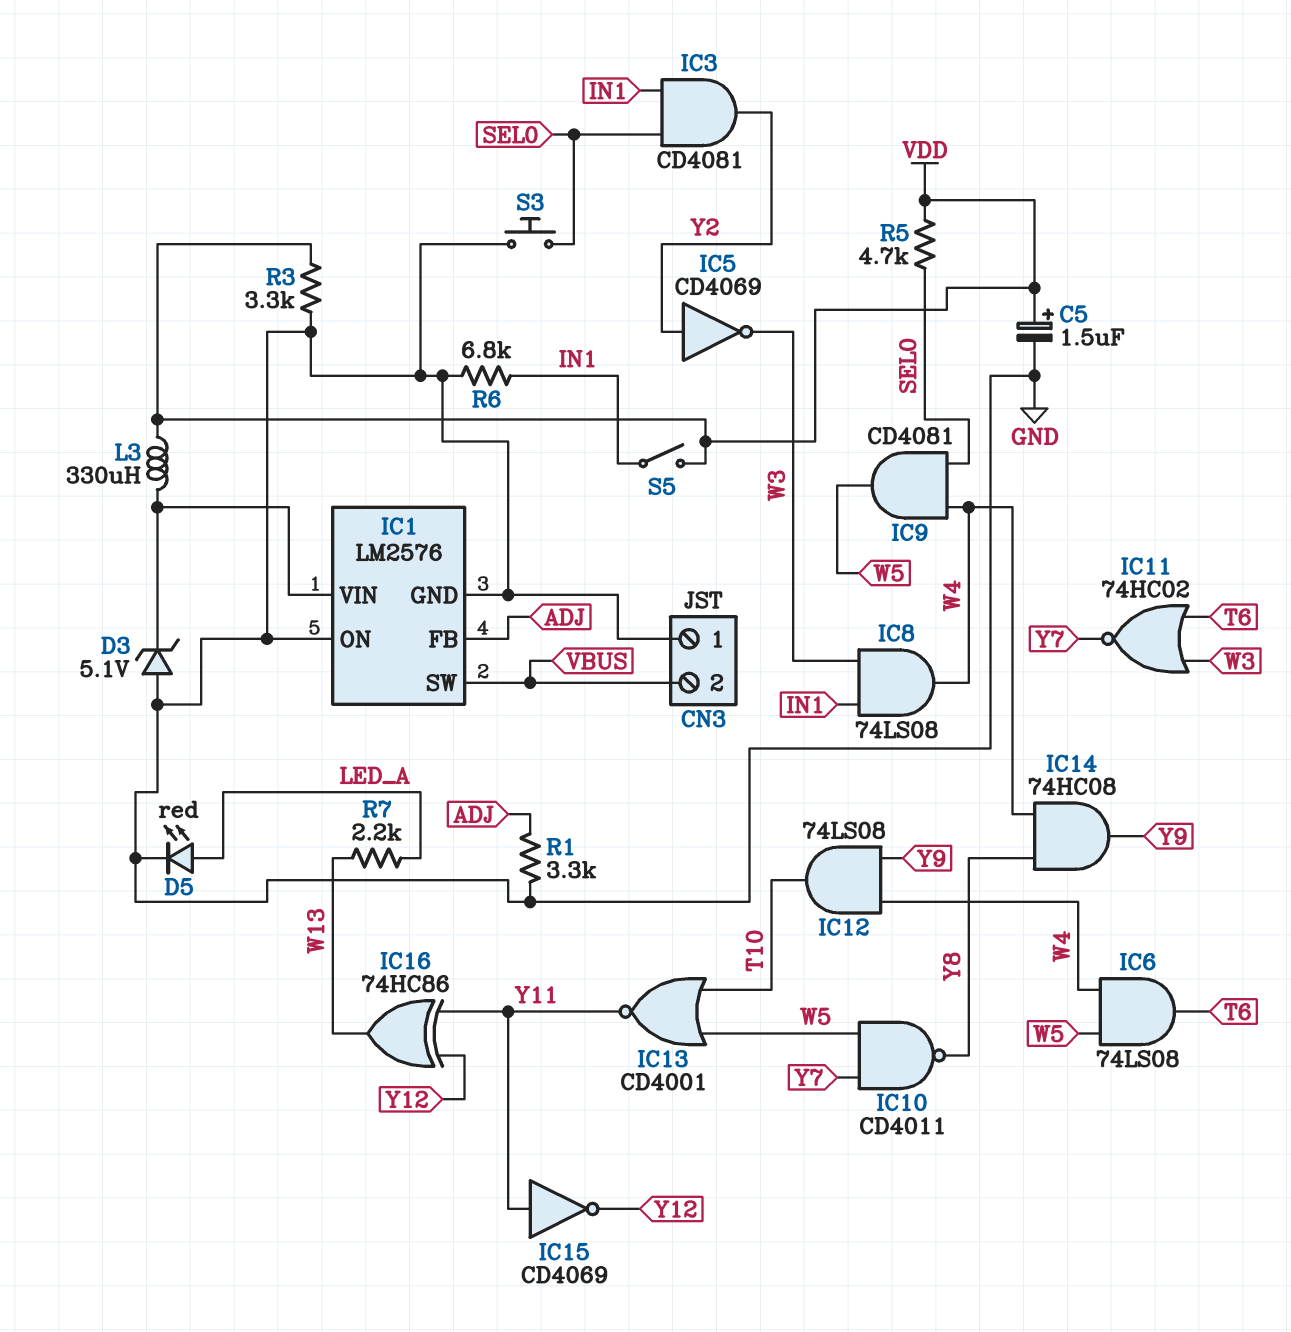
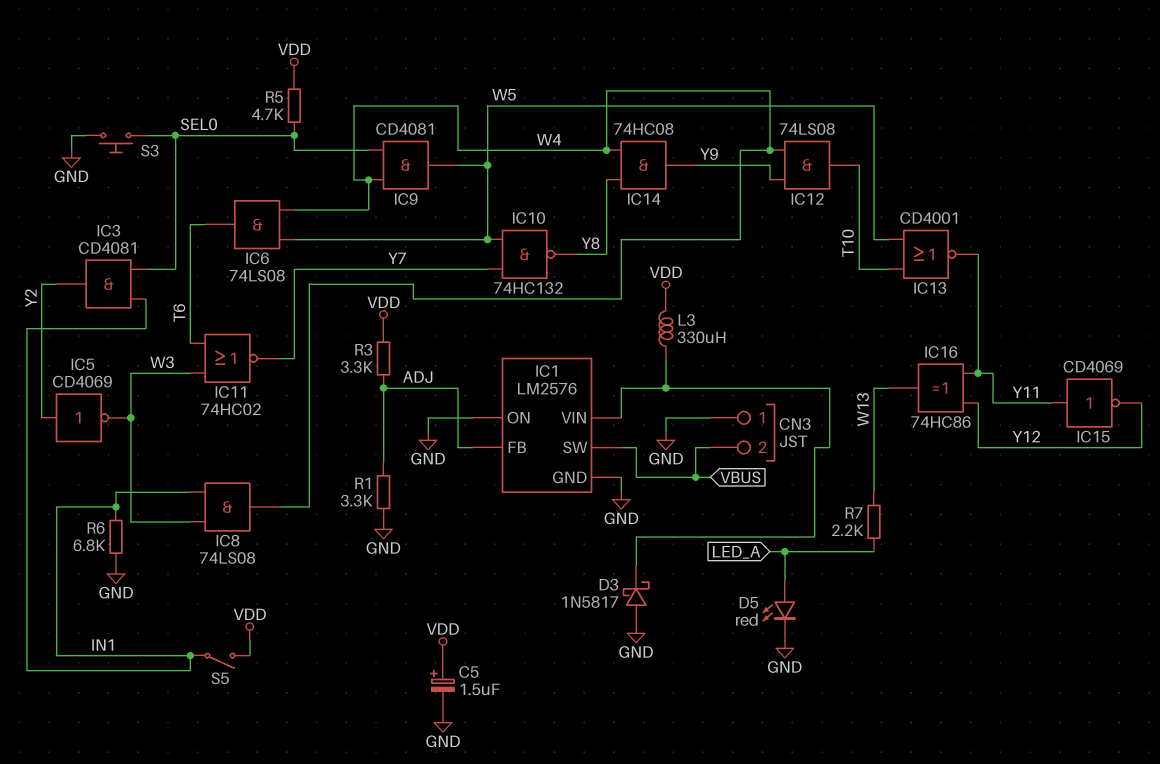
D3: zener 5.1V (A GND, K IC1/VIN) -> schottky 1N5817 (A GND, K IC1/VIN)
IC10: NAND CD4011 (in W5, in Y7, out Y8) -> NAND 74HC132 (in W5, in Y7, out Y8)
R3: 3.3k (GND, VDD) -> 3.3k (ADJ, VDD)

